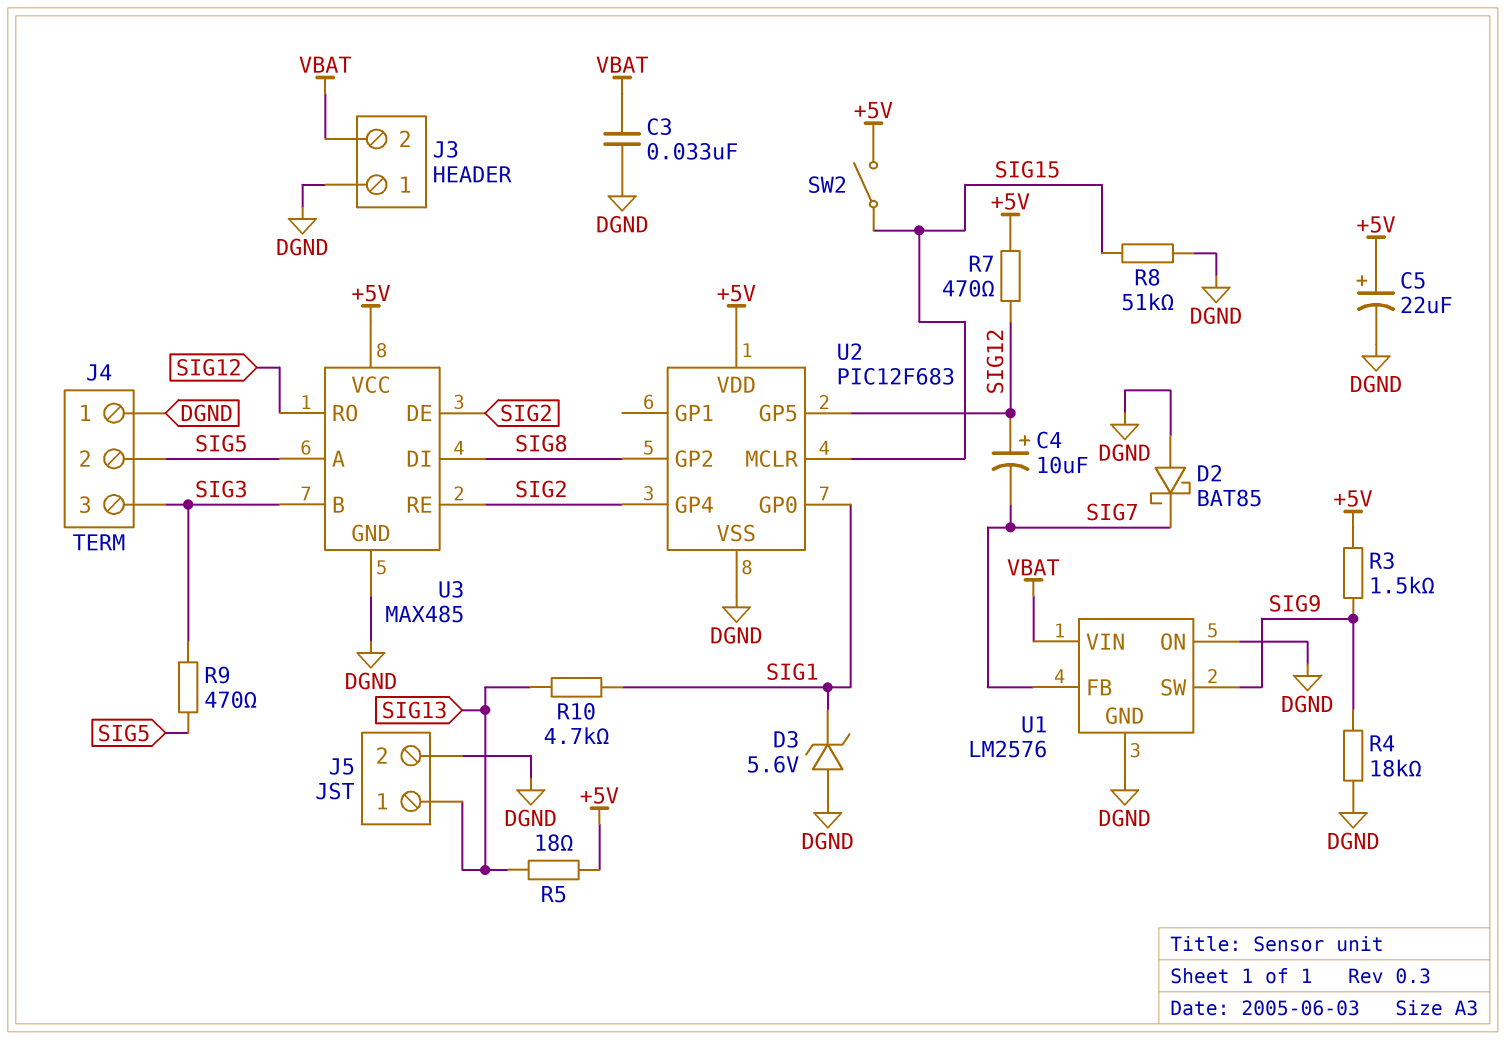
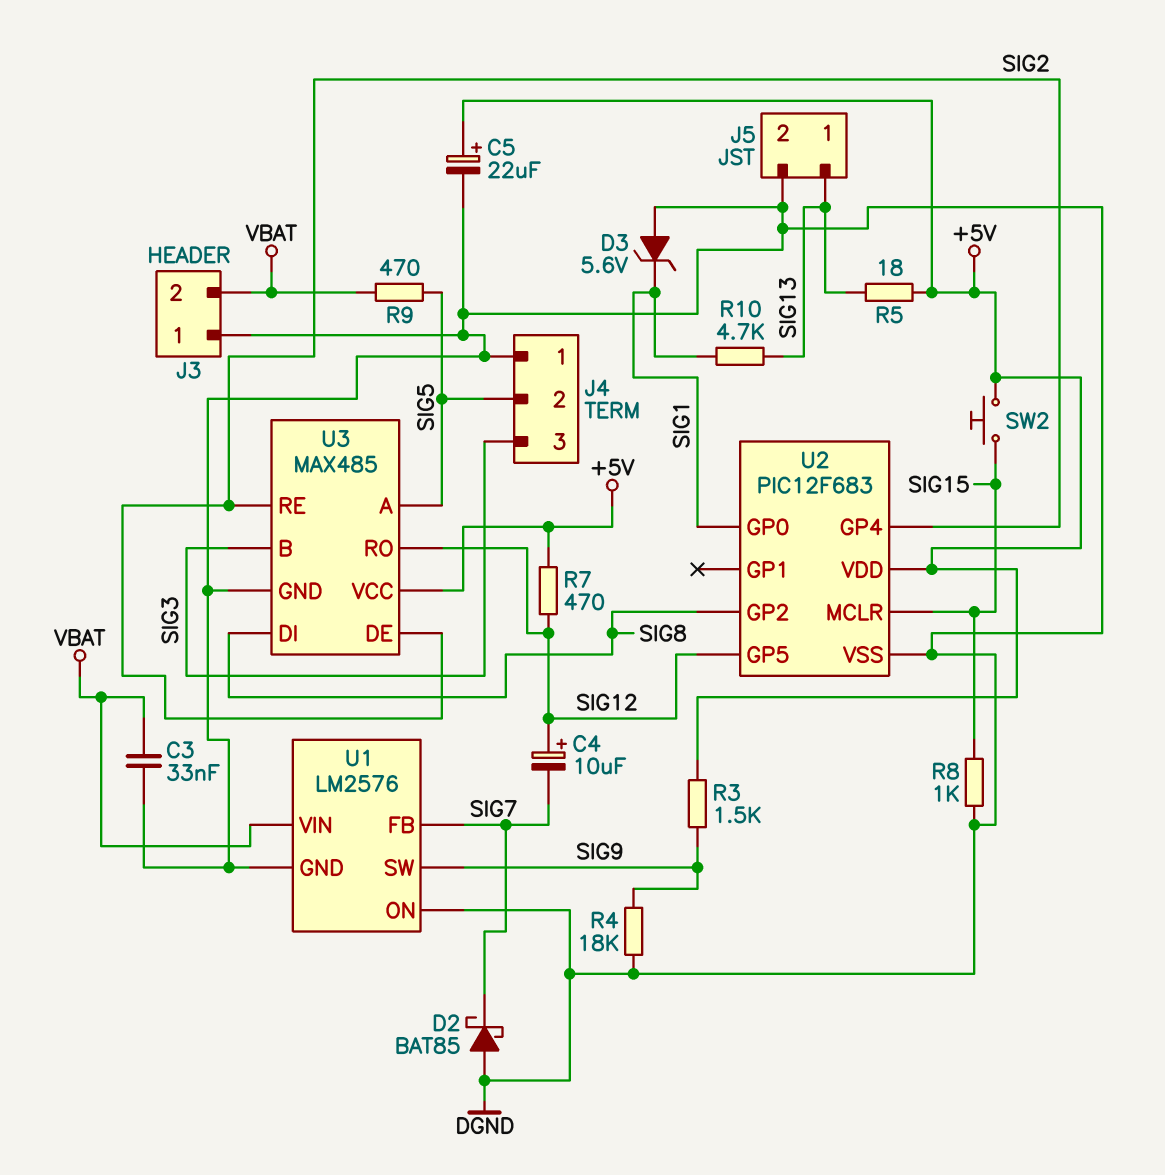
R8: 51k (DGND, SIG15) -> 1k (DGND, SIG15)
R9: 470 (SIG3, SIG5) -> 470 (SIG5, VBAT)
SW2: switch (+5V, SIG15) -> button (+5V, SIG15)

